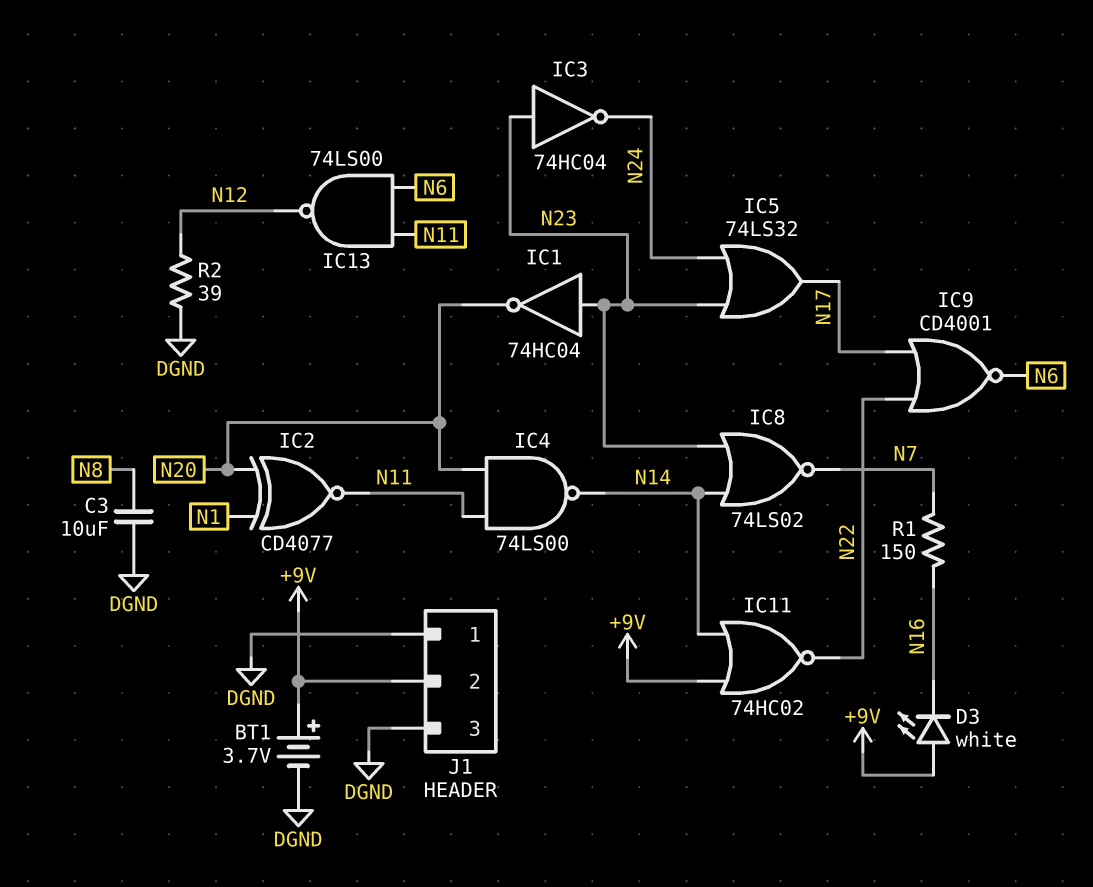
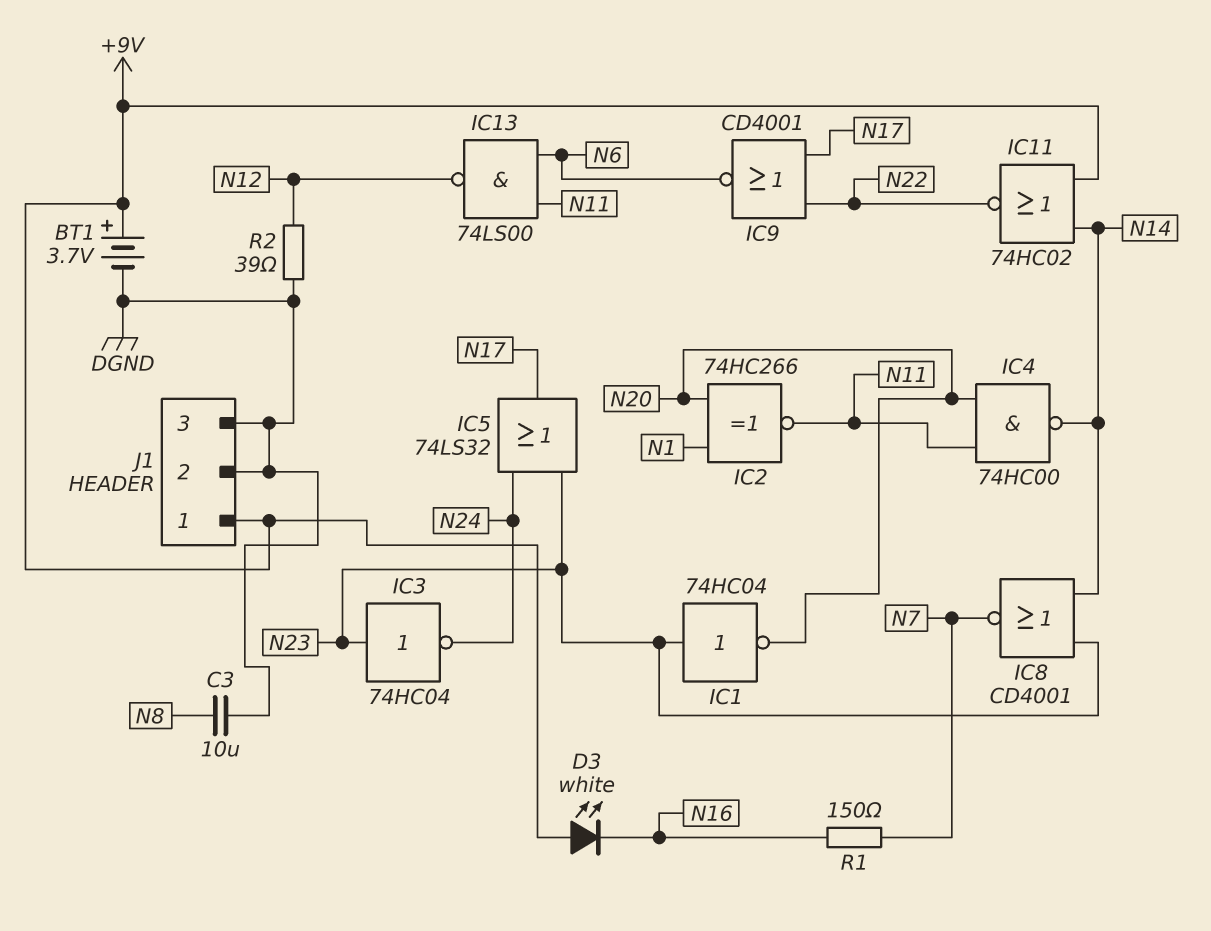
IC2: XNOR CD4077 (in N1, in N20, out N11) -> XNOR 74HC266 (in N1, in N20, out N11)
IC4: NAND 74LS00 (in N11, in N20, out N14) -> NAND 74HC00 (in N11, in N20, out N14)
IC8: NOR 74LS02 (in N14, in N23, out N7) -> NOR CD4001 (in N14, in N23, out N7)
J1 pin 1: DGND -> +9V
J1 pin 2: +9V -> DGND

